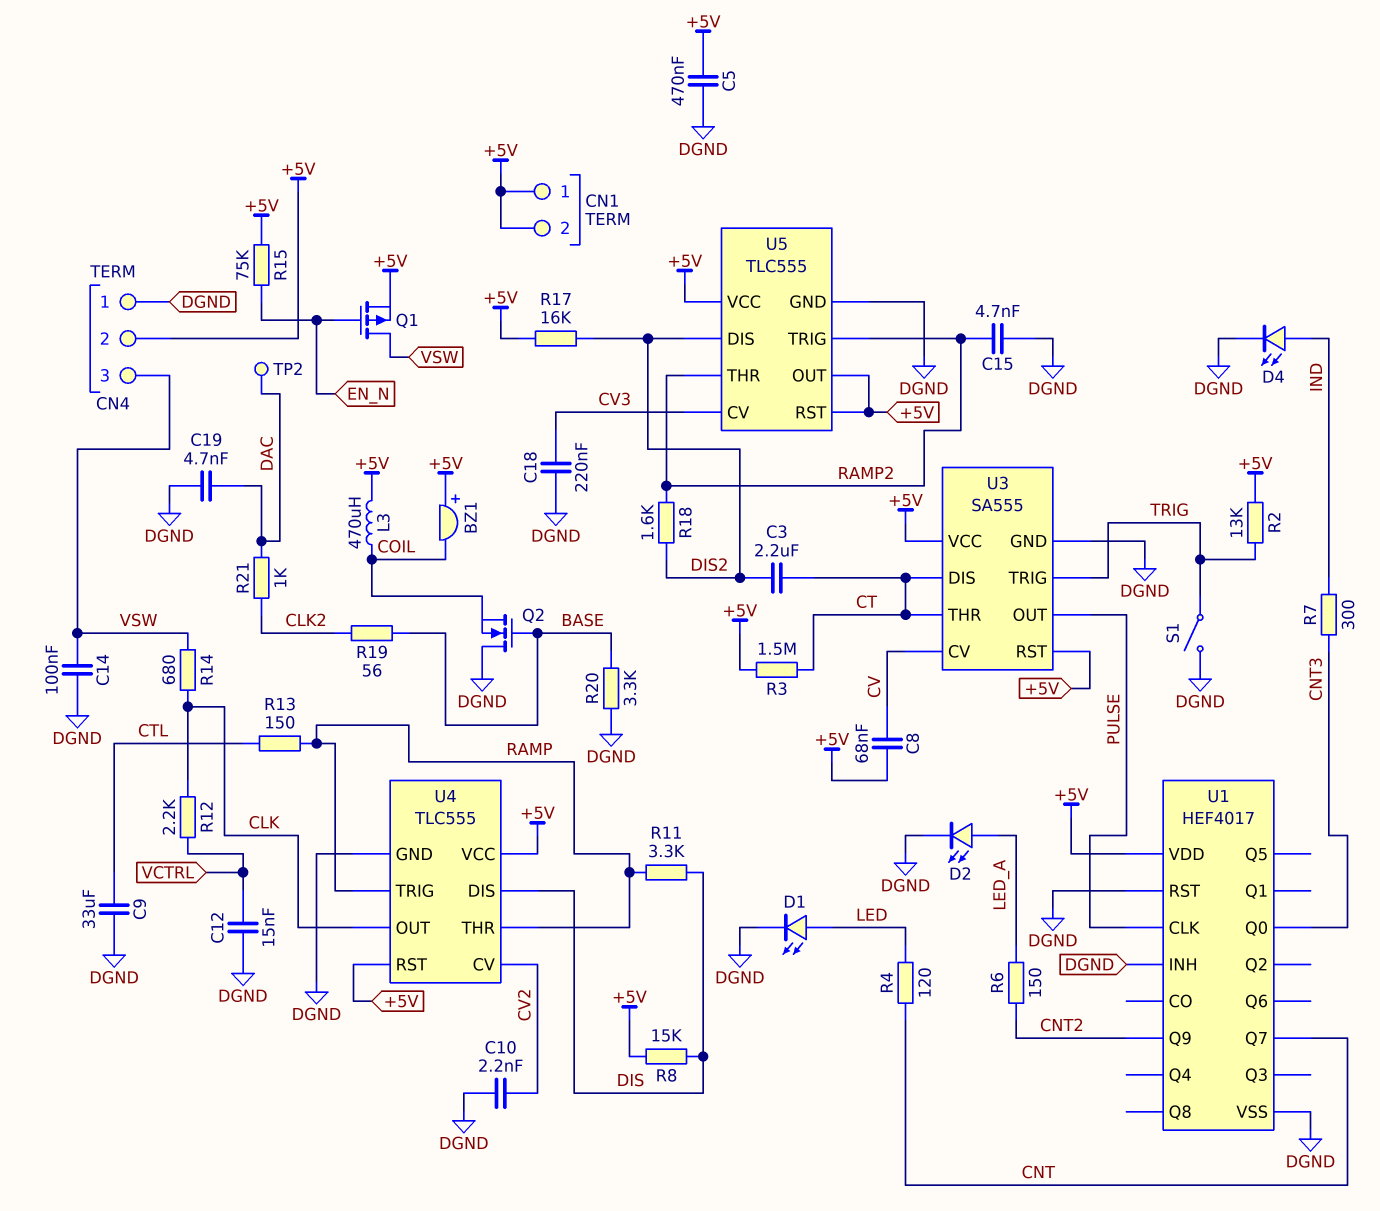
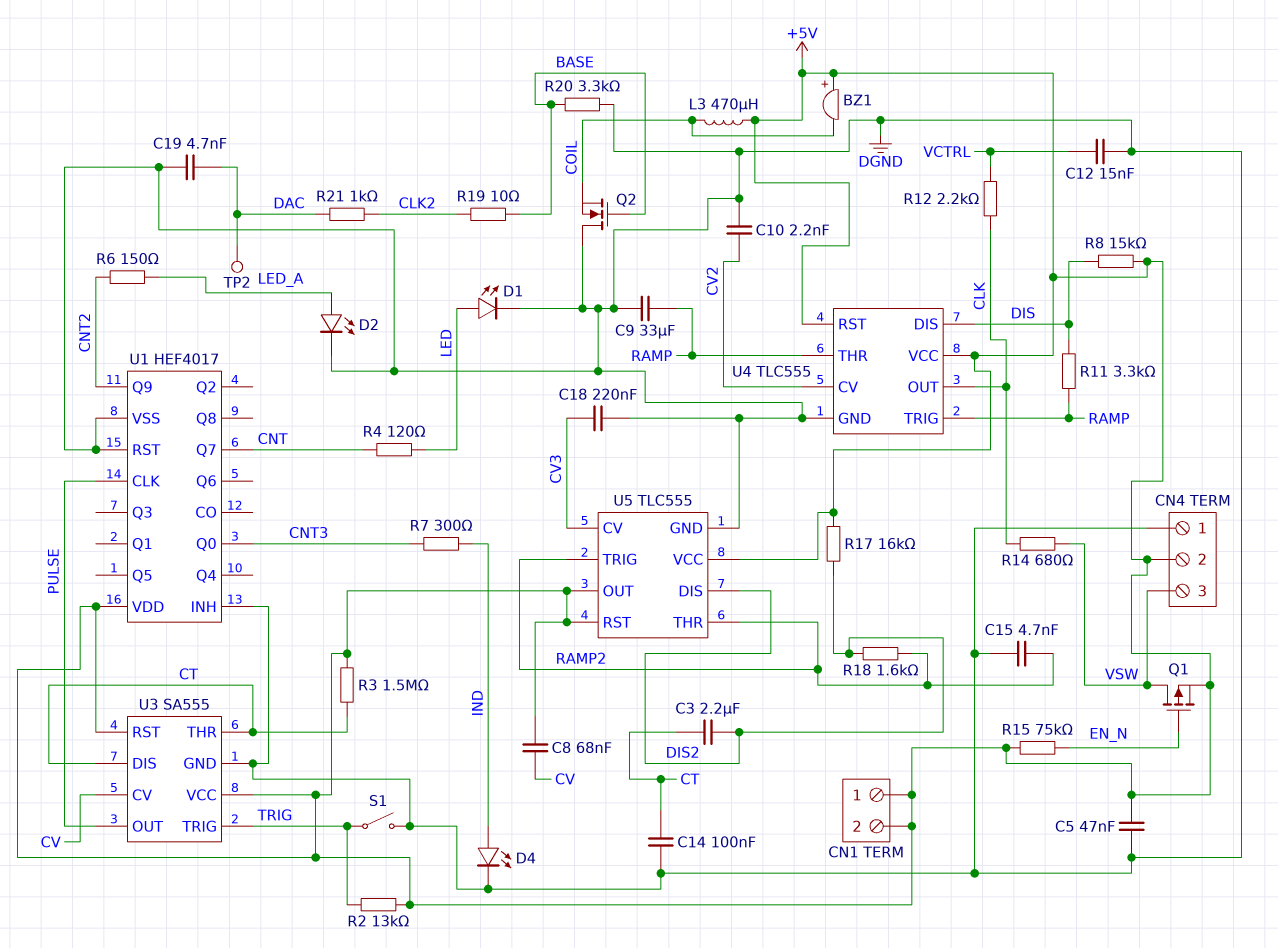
C5: 470nF (+5V, DGND) -> 47nF (+5V, DGND)
C9: 33uF (CTL, DGND) -> 33uF (DGND, RAMP)
C14: 100nF (DGND, VSW) -> 100nF (CT, DGND)
R13: 150 (CTL, RAMP) -> none
R19: 56 (BASE, CLK2) -> 10 (BASE, CLK2)

